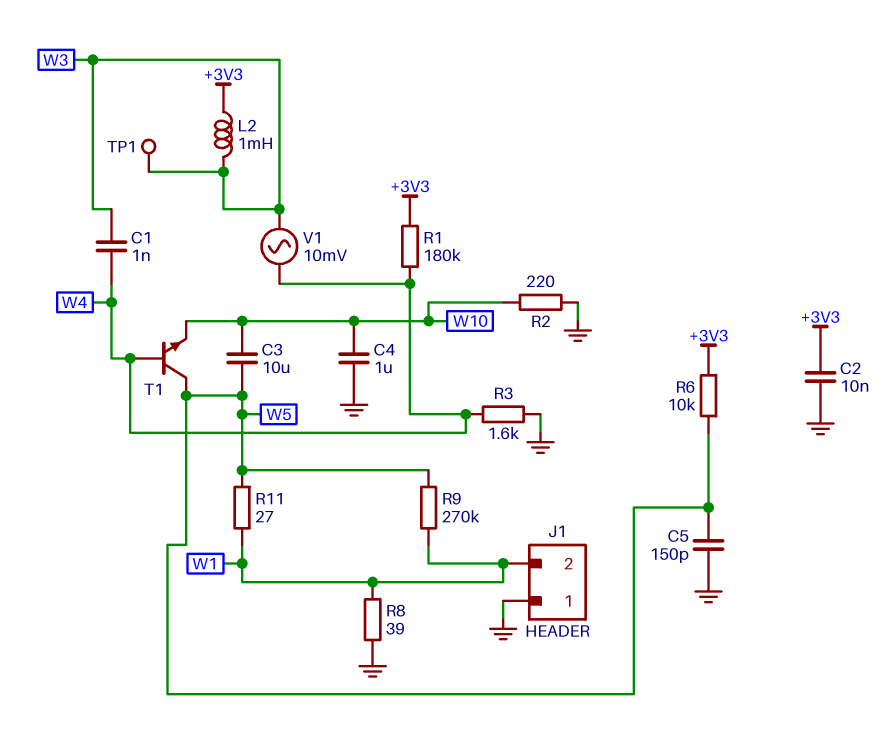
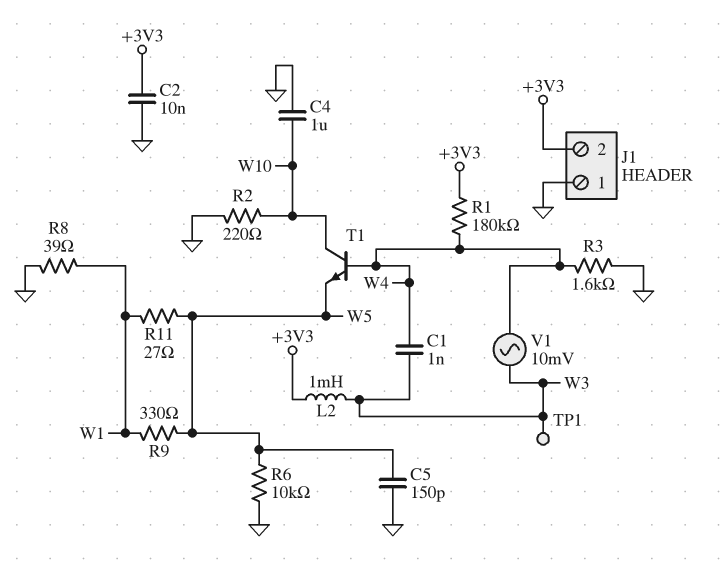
C3: 10uF (W5, W10) -> none
J1 pin 2: W1 -> +3V3
R6: 10k (+3V3, W5) -> 10k (GND, W5)
R9: 270k (W1, W5) -> 330 (W1, W5)
T1: NPN (B W4, C W5, E W10) -> NPN (B W4, C W10, E W5)

